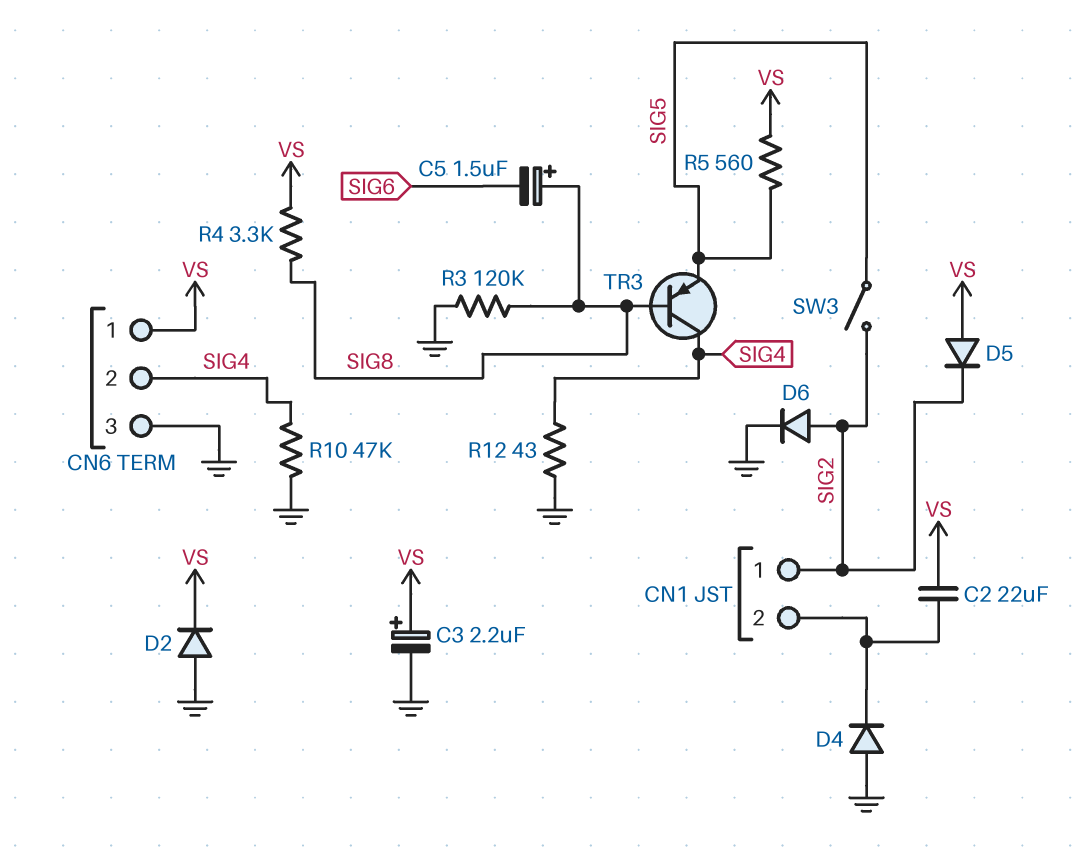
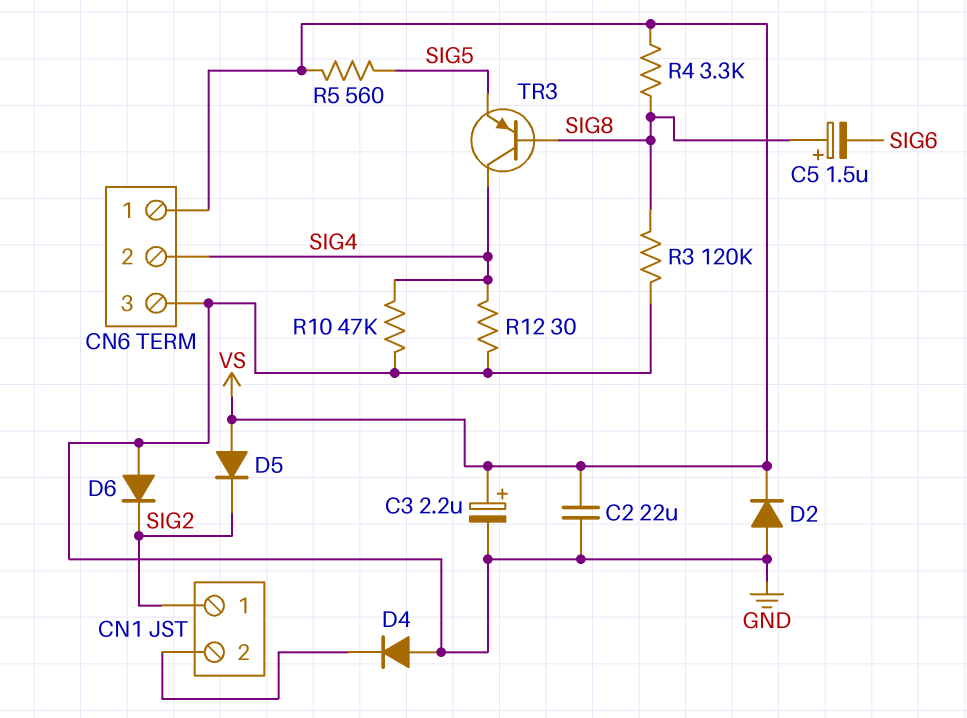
C2: 22uF (CN1/2, VS) -> 22uF (GND, VS)
D6: diode (A SIG2, K GND) -> diode (A GND, K SIG2)
R12: 43 (GND, SIG4) -> 30 (GND, SIG4)
SW3: switch (SIG2, SIG5) -> none

